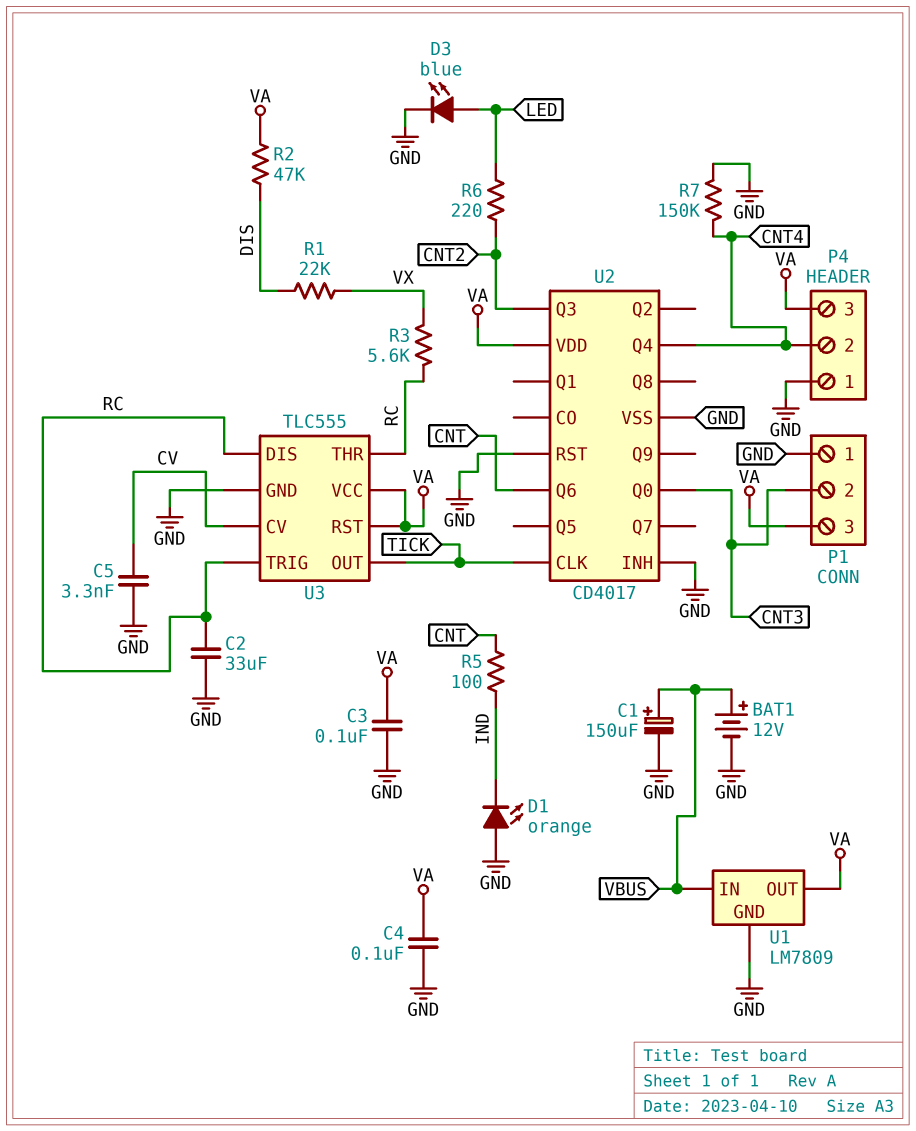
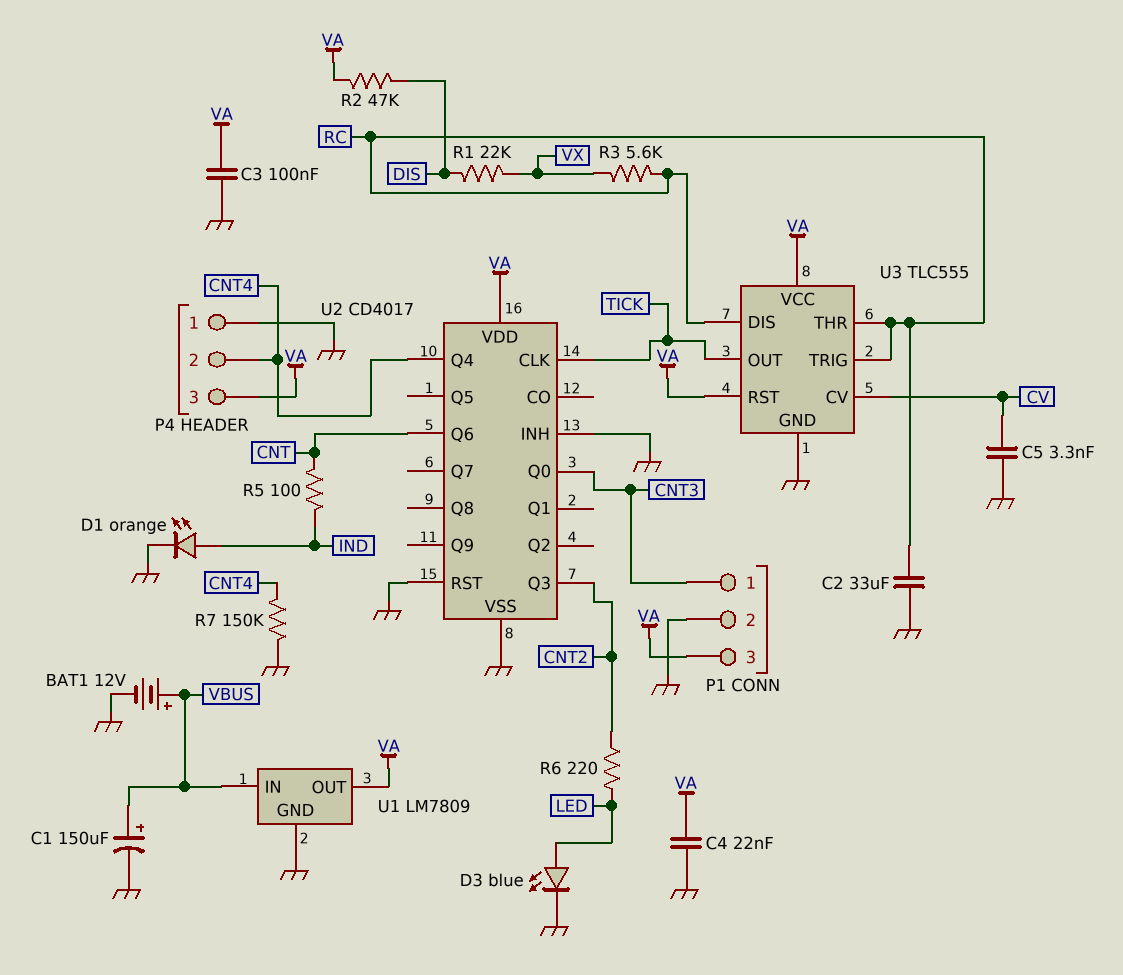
C4: 100nF (GND, VA) -> 22nF (GND, VA)
D1: LED orange (A GND, K IND) -> LED orange (A IND, K GND)
P1 pin 1: GND -> CNT3
P1 pin 2: CNT3 -> GND

